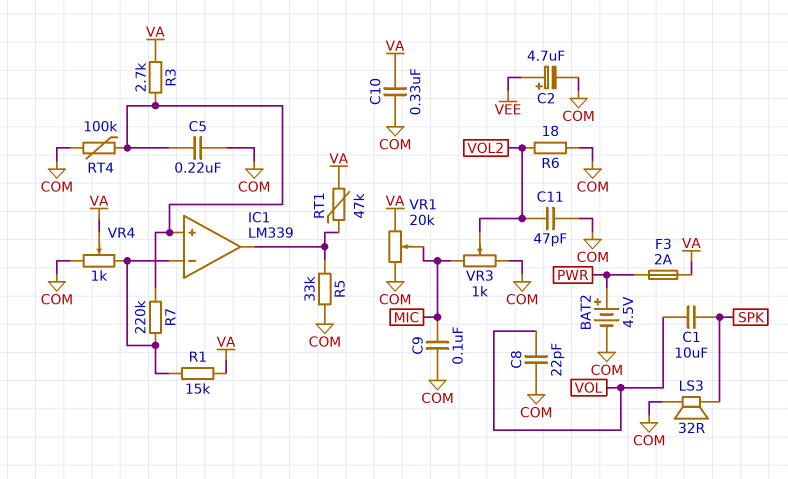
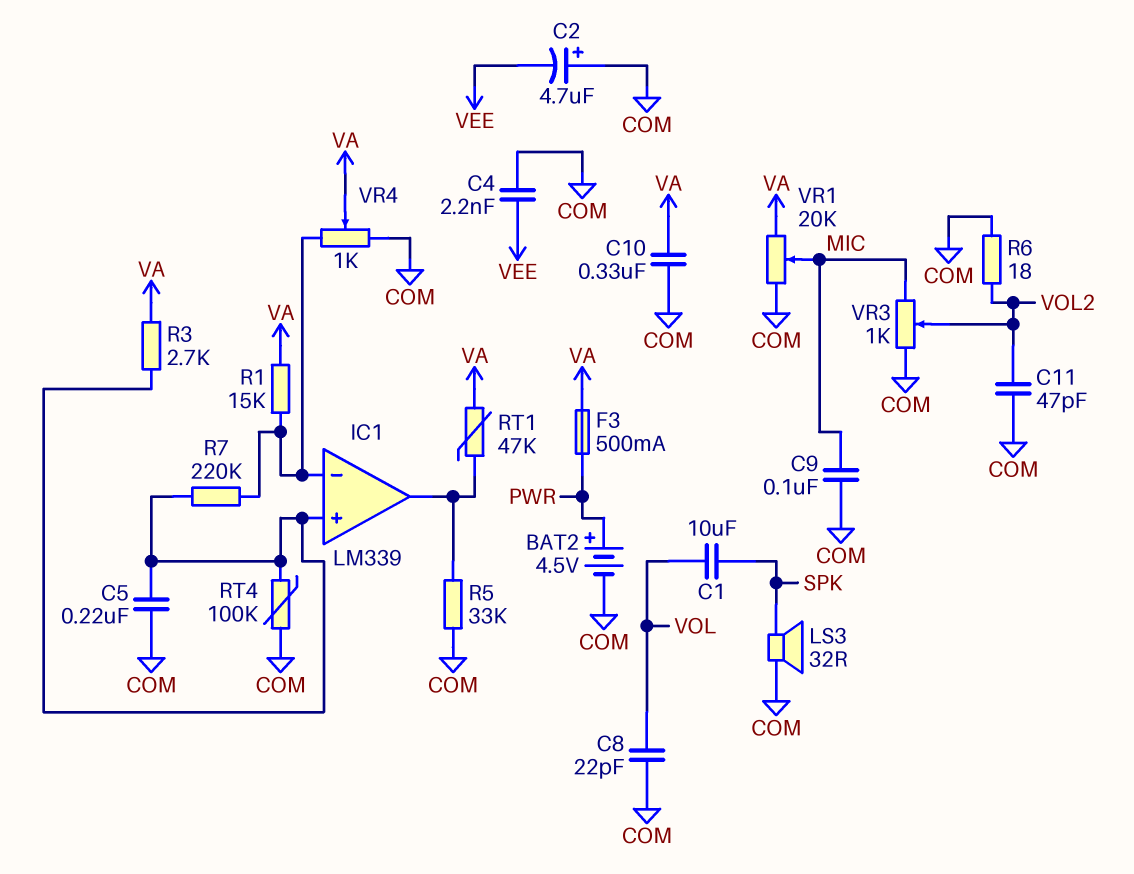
C2: 4.7uF (plus VEE, minus COM) -> 4.7uF (plus COM, minus VEE)
C4: none -> 2.2nF (COM, VEE)
F3: 2A (PWR, VA) -> 500mA (PWR, VA)

